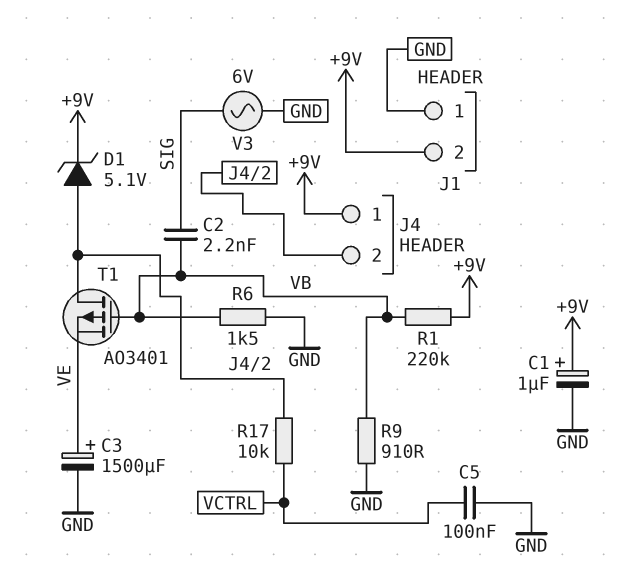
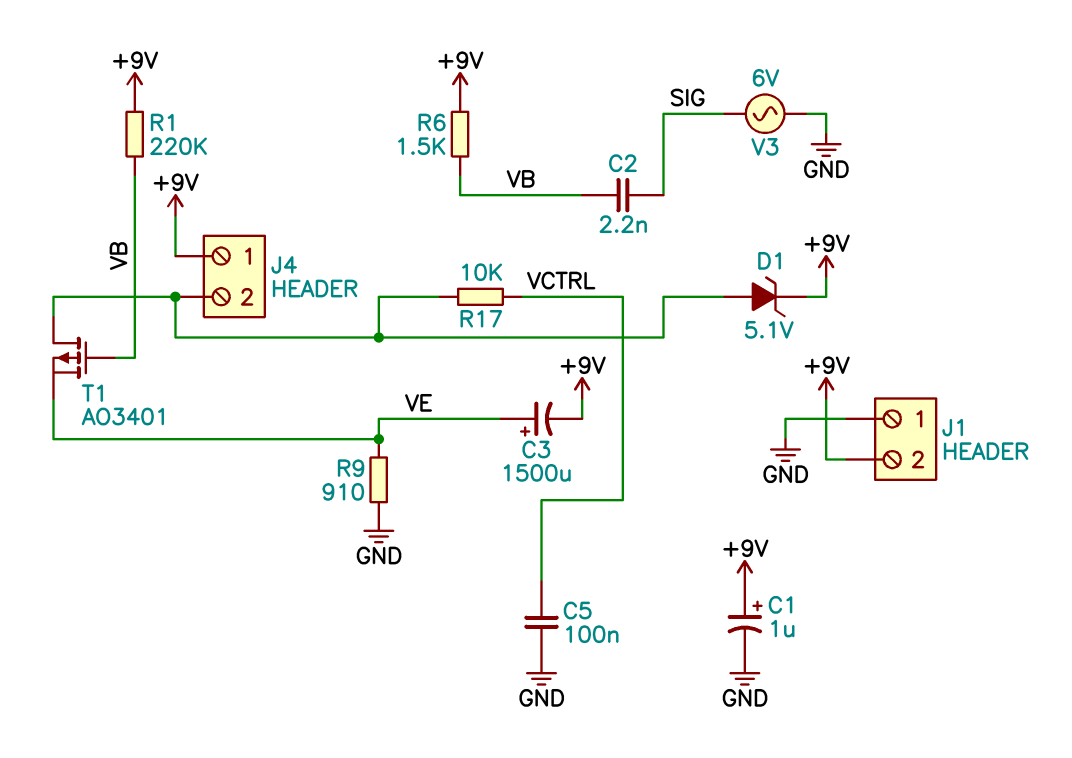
C3: 1500uF (plus VE, minus GND) -> 1500uF (plus VE, minus +9V)
R6: 1.5k (GND, VB) -> 1.5k (+9V, VB)
R9: 910 (GND, VB) -> 910 (GND, VE)

